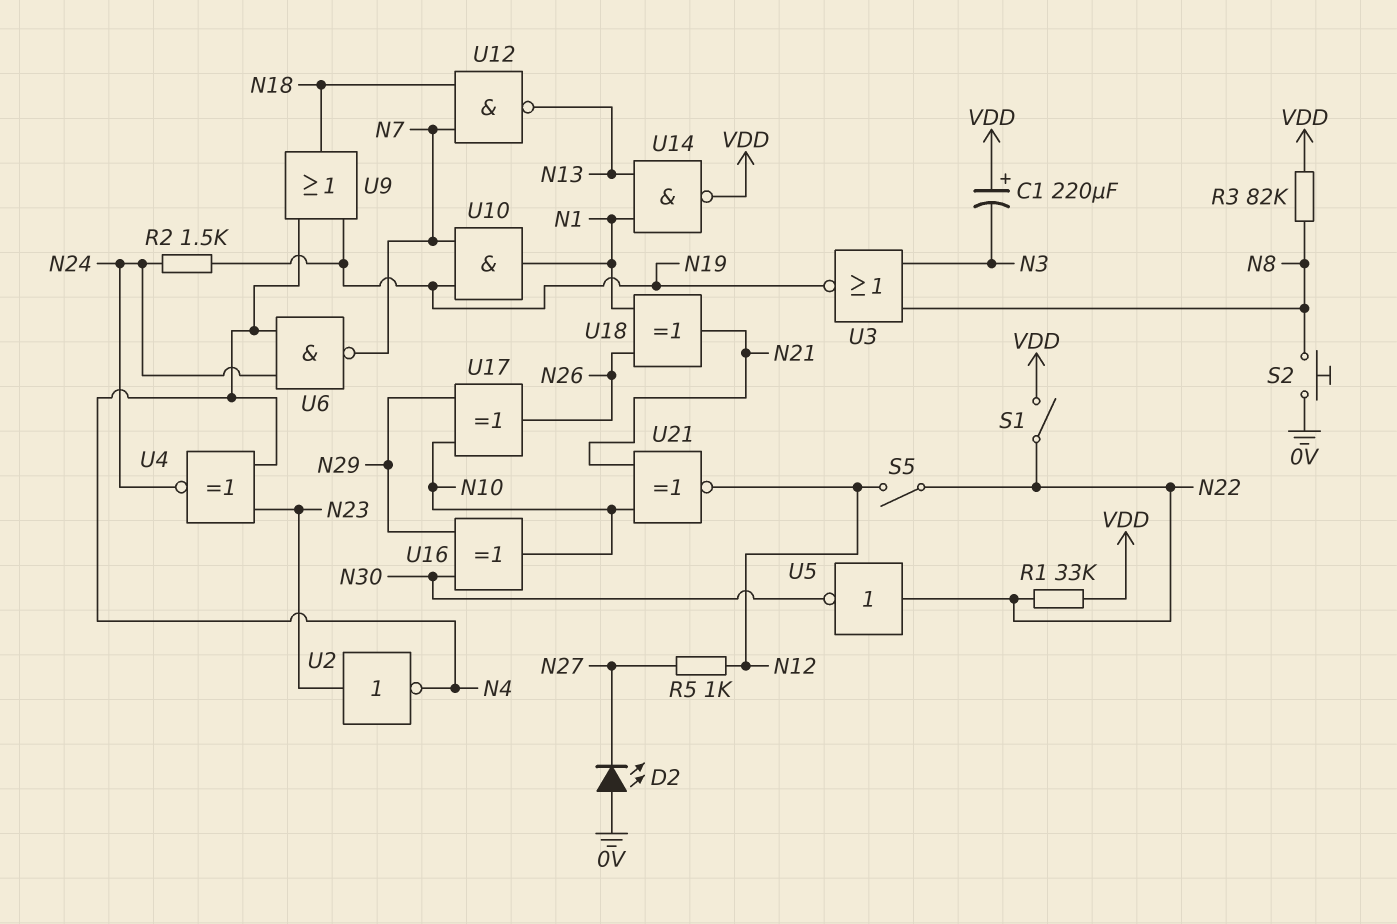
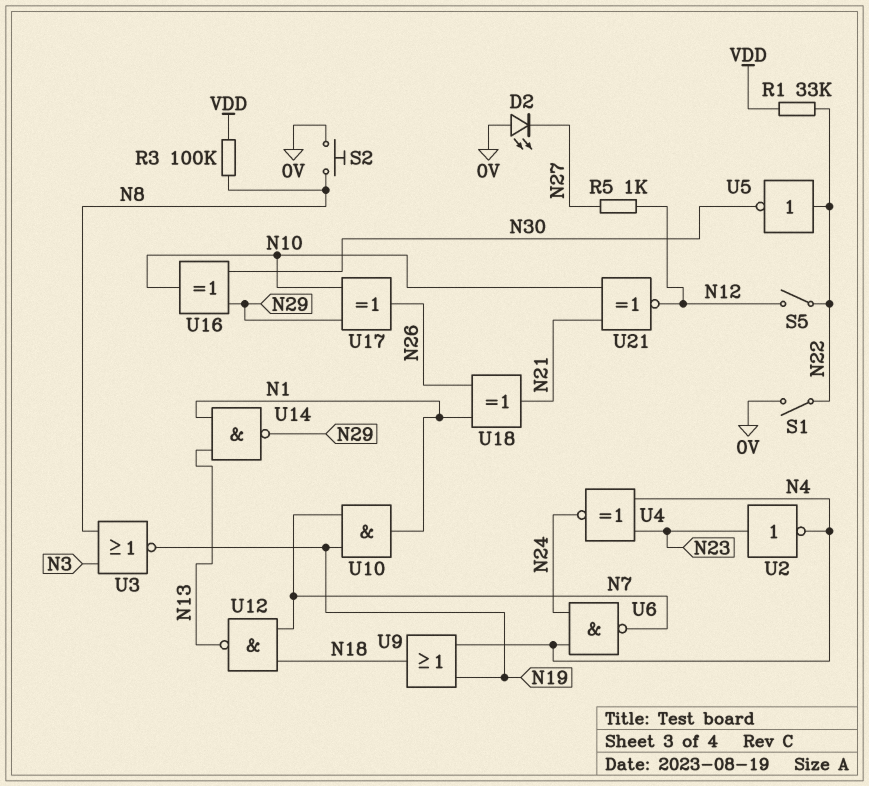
C1: 220uF (plus VDD, minus N3) -> none
R2: 1.5k (N19, N24) -> none
R3: 82k (N8, VDD) -> 100k (N8, VDD)
S1: switch (N22, VDD) -> switch (0V, N22)
U14: NAND (in N1, in N13, out VDD) -> NAND (in N1, in N13, out N29)

